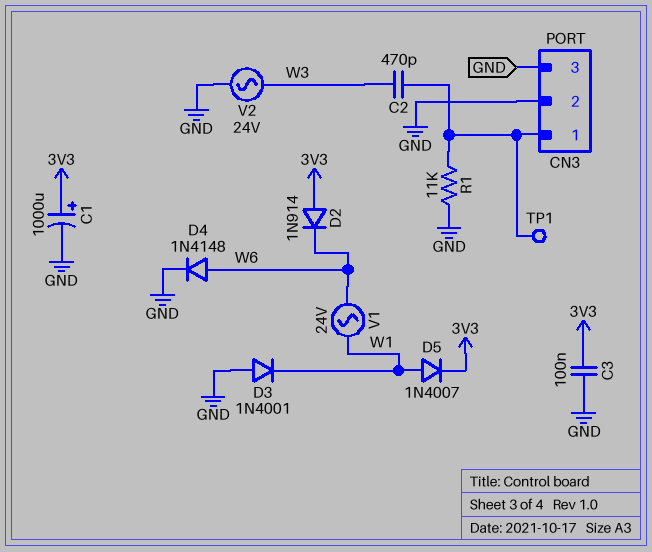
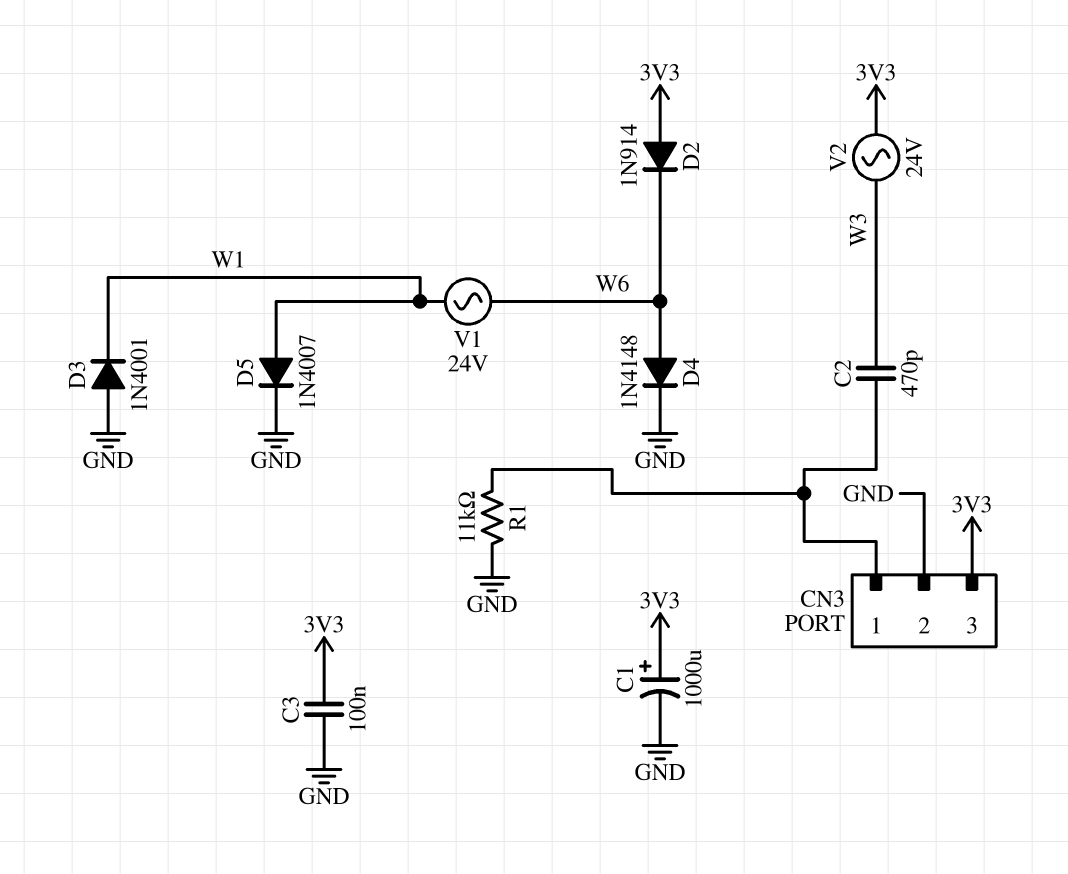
CN3 pin 3: GND -> 3V3
D5: diode 1N4007 (A W1, K 3V3) -> diode 1N4007 (A W1, K GND)
TP1: test point (CN3/1) -> none
V2: AC 24V (GND, W3) -> AC 24V (3V3, W3)

